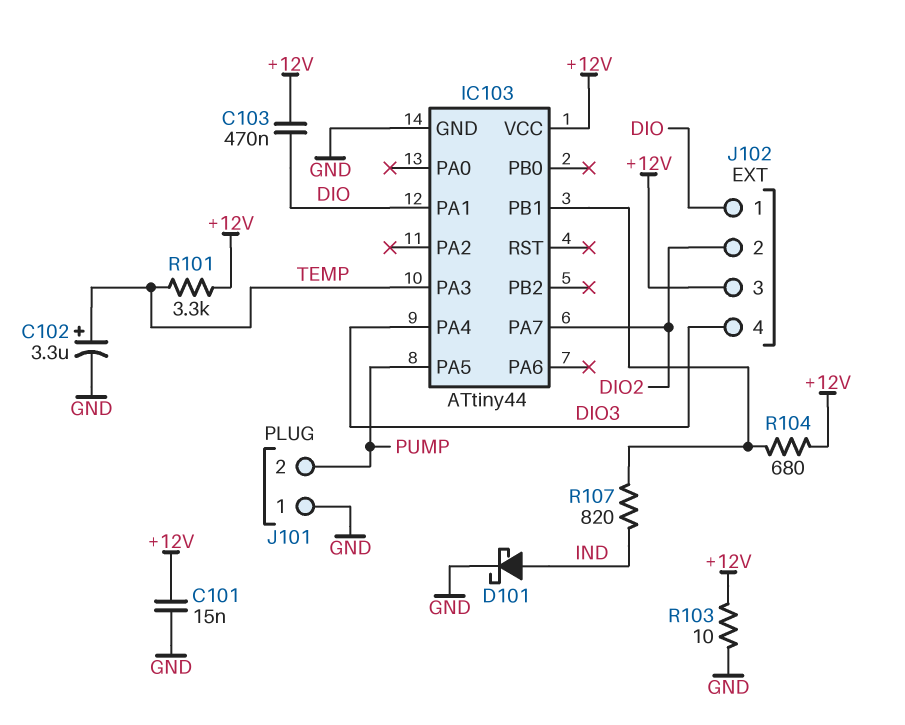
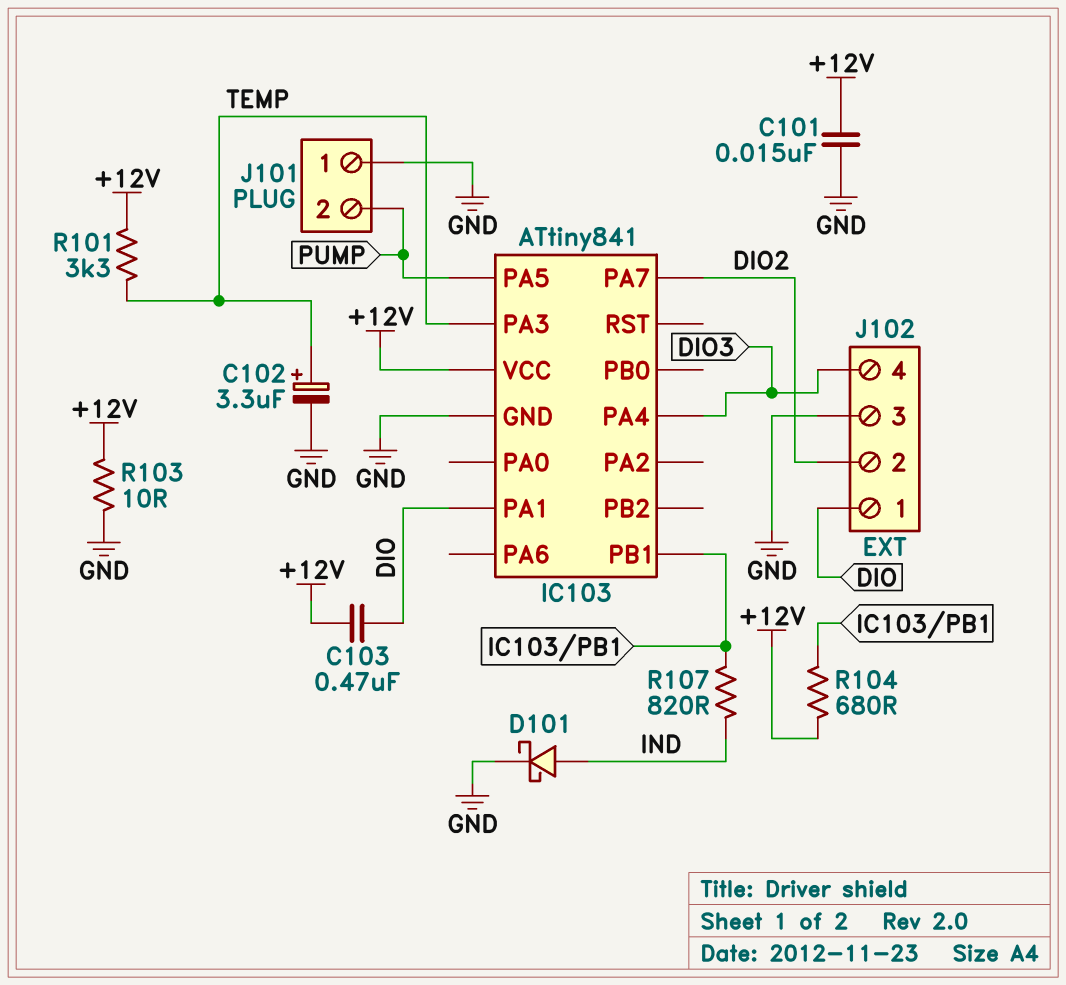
IC103: ATtiny44 -> ATtiny841
J102 pin 3: +12V -> GND

